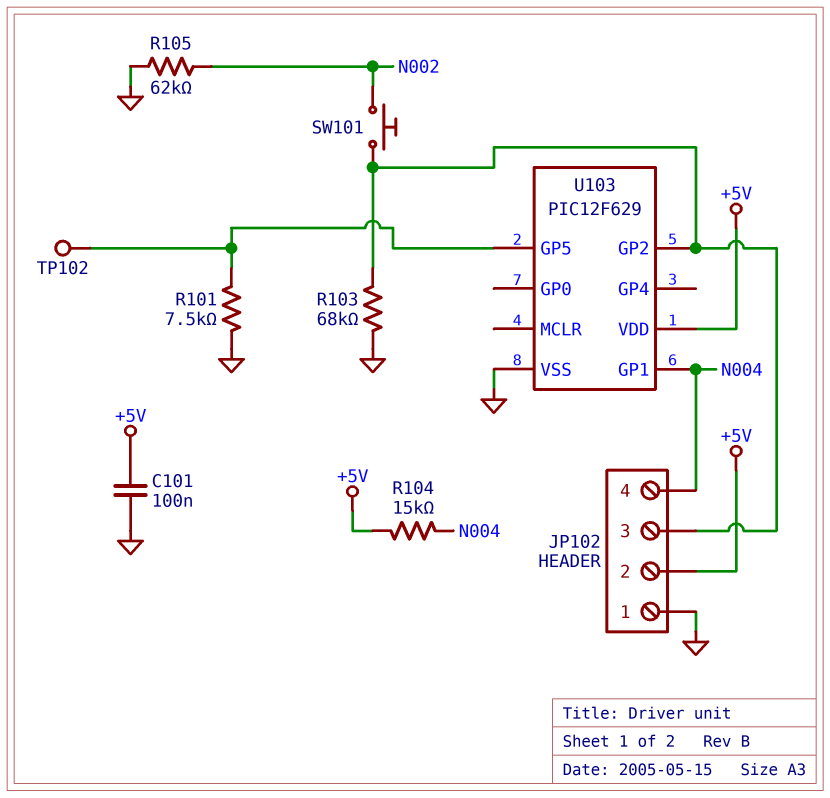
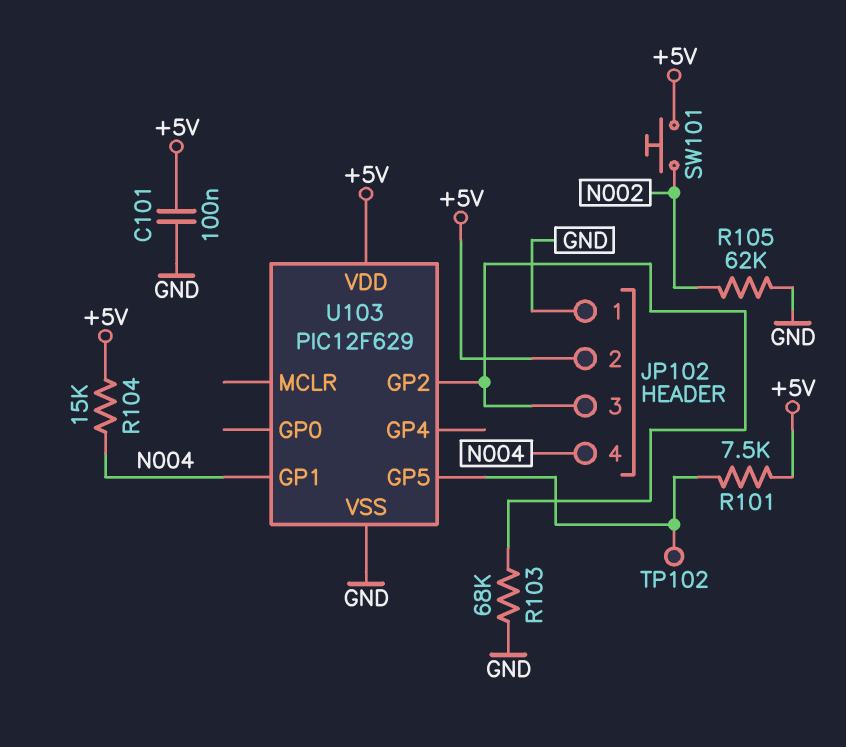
R101: 7.5k (GND, U103/GP5) -> 7.5k (+5V, U103/GP5)
SW101: button (JP102/3, N002) -> button (+5V, N002)

